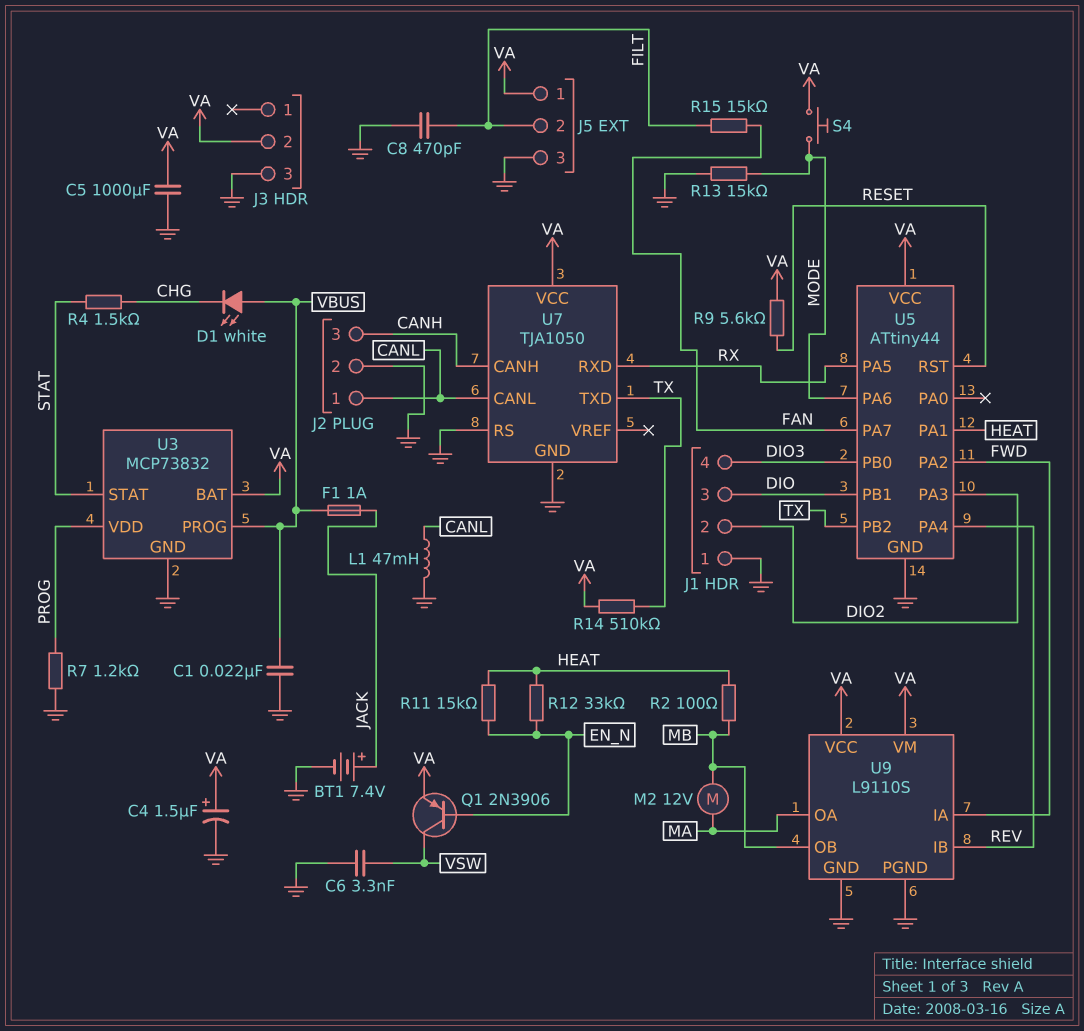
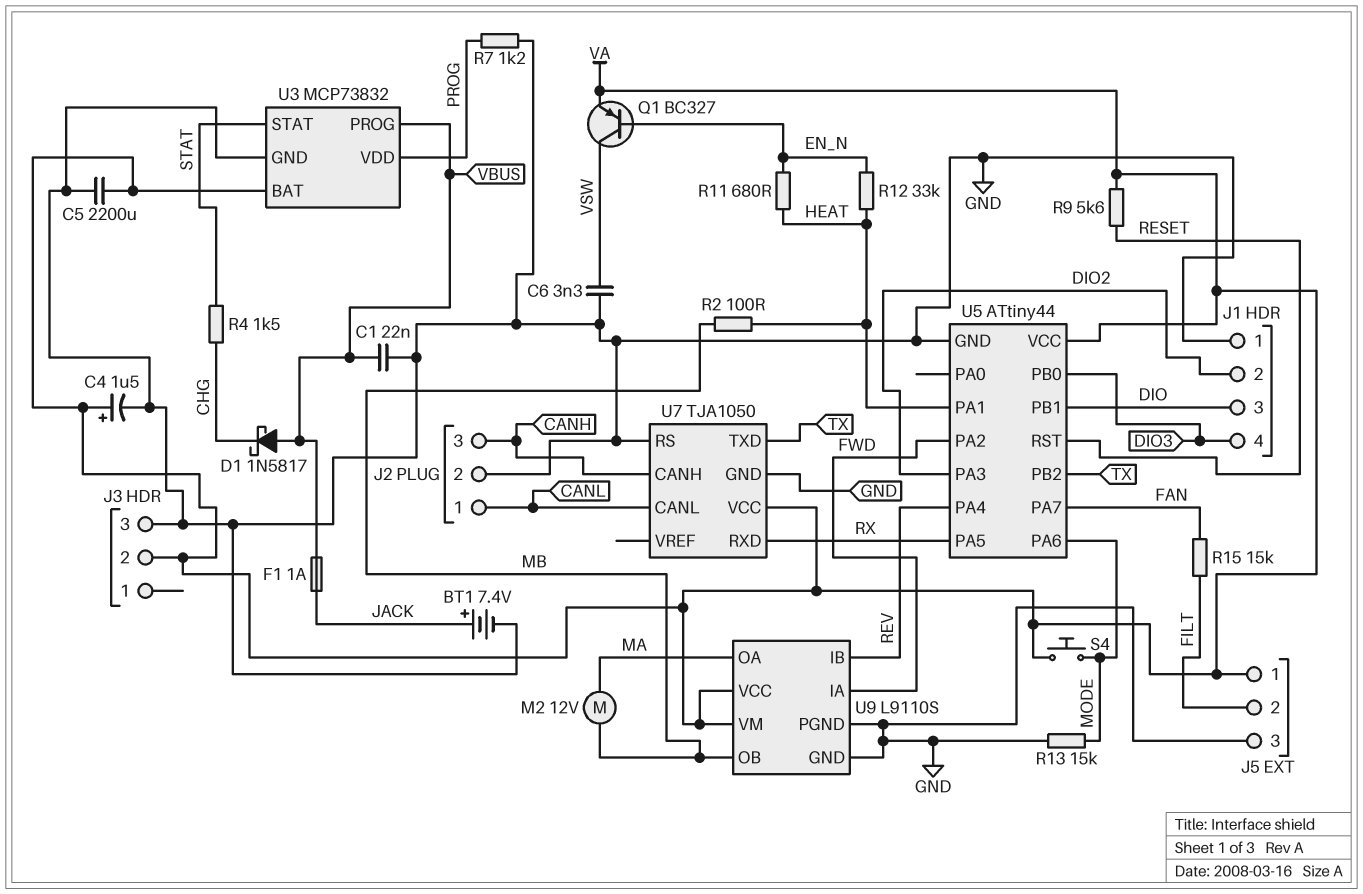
C5: 1000uF (GND, VA) -> 2200uF (GND, VA)
C8: 470pF (FILT, GND) -> none
D1: LED white (A VBUS, K CHG) -> schottky 1N5817 (A VBUS, K CHG)
L1: 47mH (CANL, GND) -> none
Q1: PNP 2N3906 (B EN_N, C VSW, E VA) -> PNP BC327 (B EN_N, C VSW, E VA)
R11: 15k (EN_N, HEAT) -> 680 (EN_N, HEAT)
R14: 510k (TX, VA) -> none

